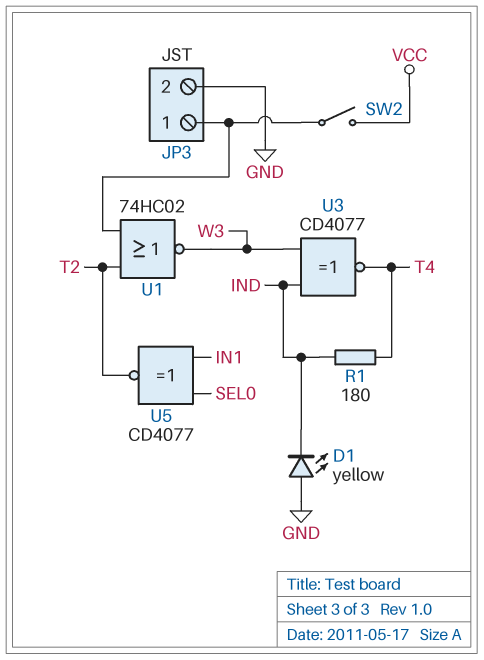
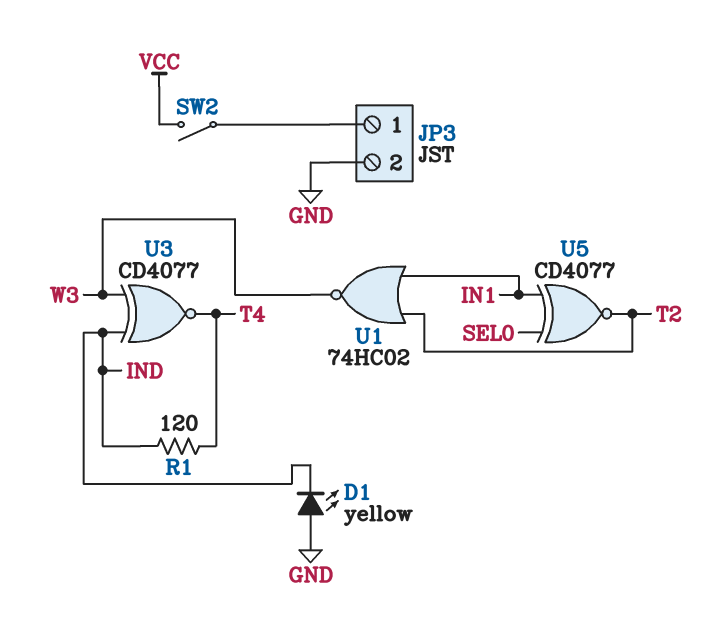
R1: 180 (IND, T4) -> 120 (IND, T4)
U1: NOR 74HC02 (in JP3/1, in T2, out W3) -> NOR 74HC02 (in IN1, in T2, out W3)

